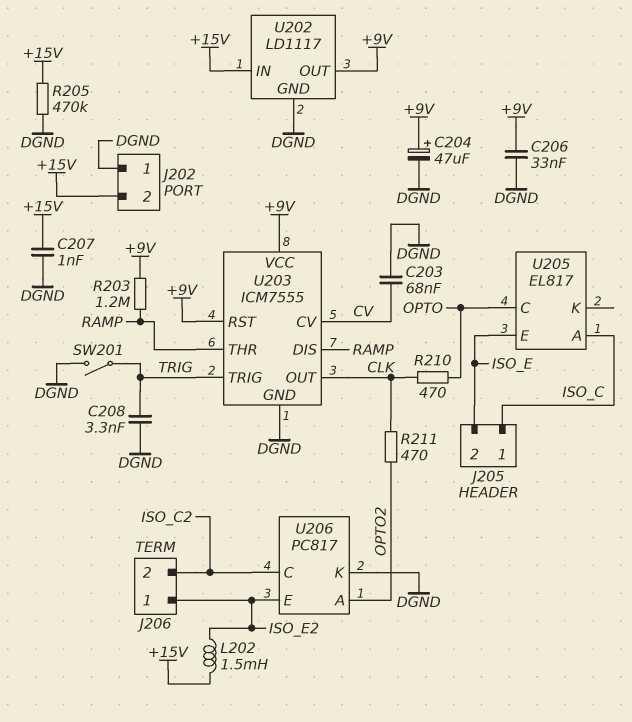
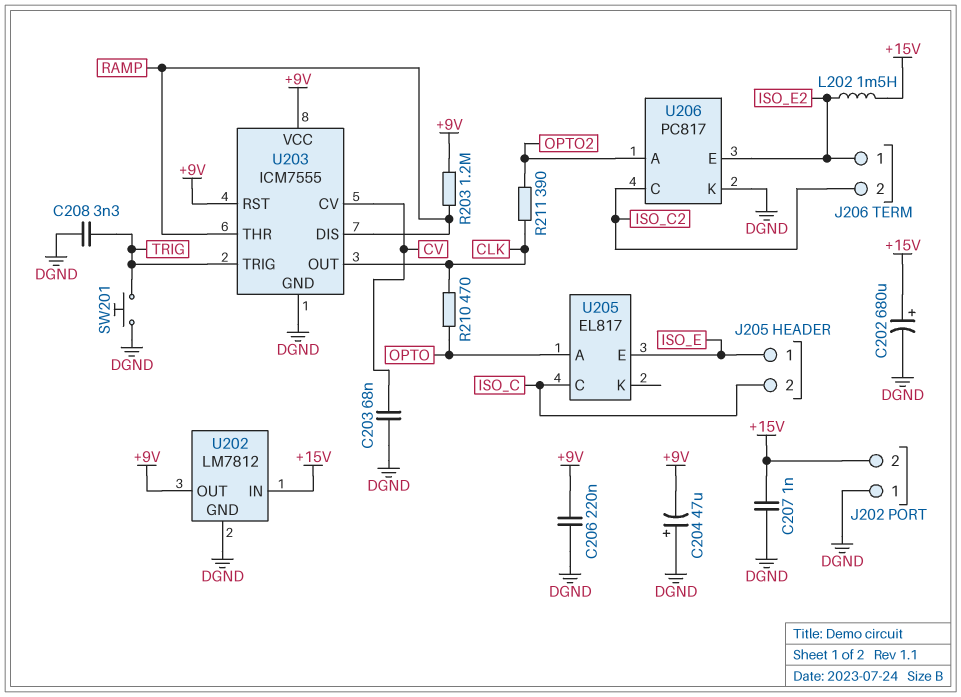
C202: none -> 680uF (plus +15V, minus DGND)
C204: 47uF (plus +9V, minus DGND) -> 47uF (plus DGND, minus +9V)
C206: 33nF (+9V, DGND) -> 220nF (+9V, DGND)
J205 pin 1: ISO_C -> ISO_E
J205 pin 2: ISO_E -> ISO_C
R205: 470k (+15V, DGND) -> none
R211: 470 (CLK, OPTO2) -> 390 (CLK, OPTO2)
SW201: switch (DGND, TRIG) -> button (DGND, TRIG)
U202: LD1117 -> LM7812
U205 pin A: ISO_C -> OPTO
U205 pin C: OPTO -> ISO_C

